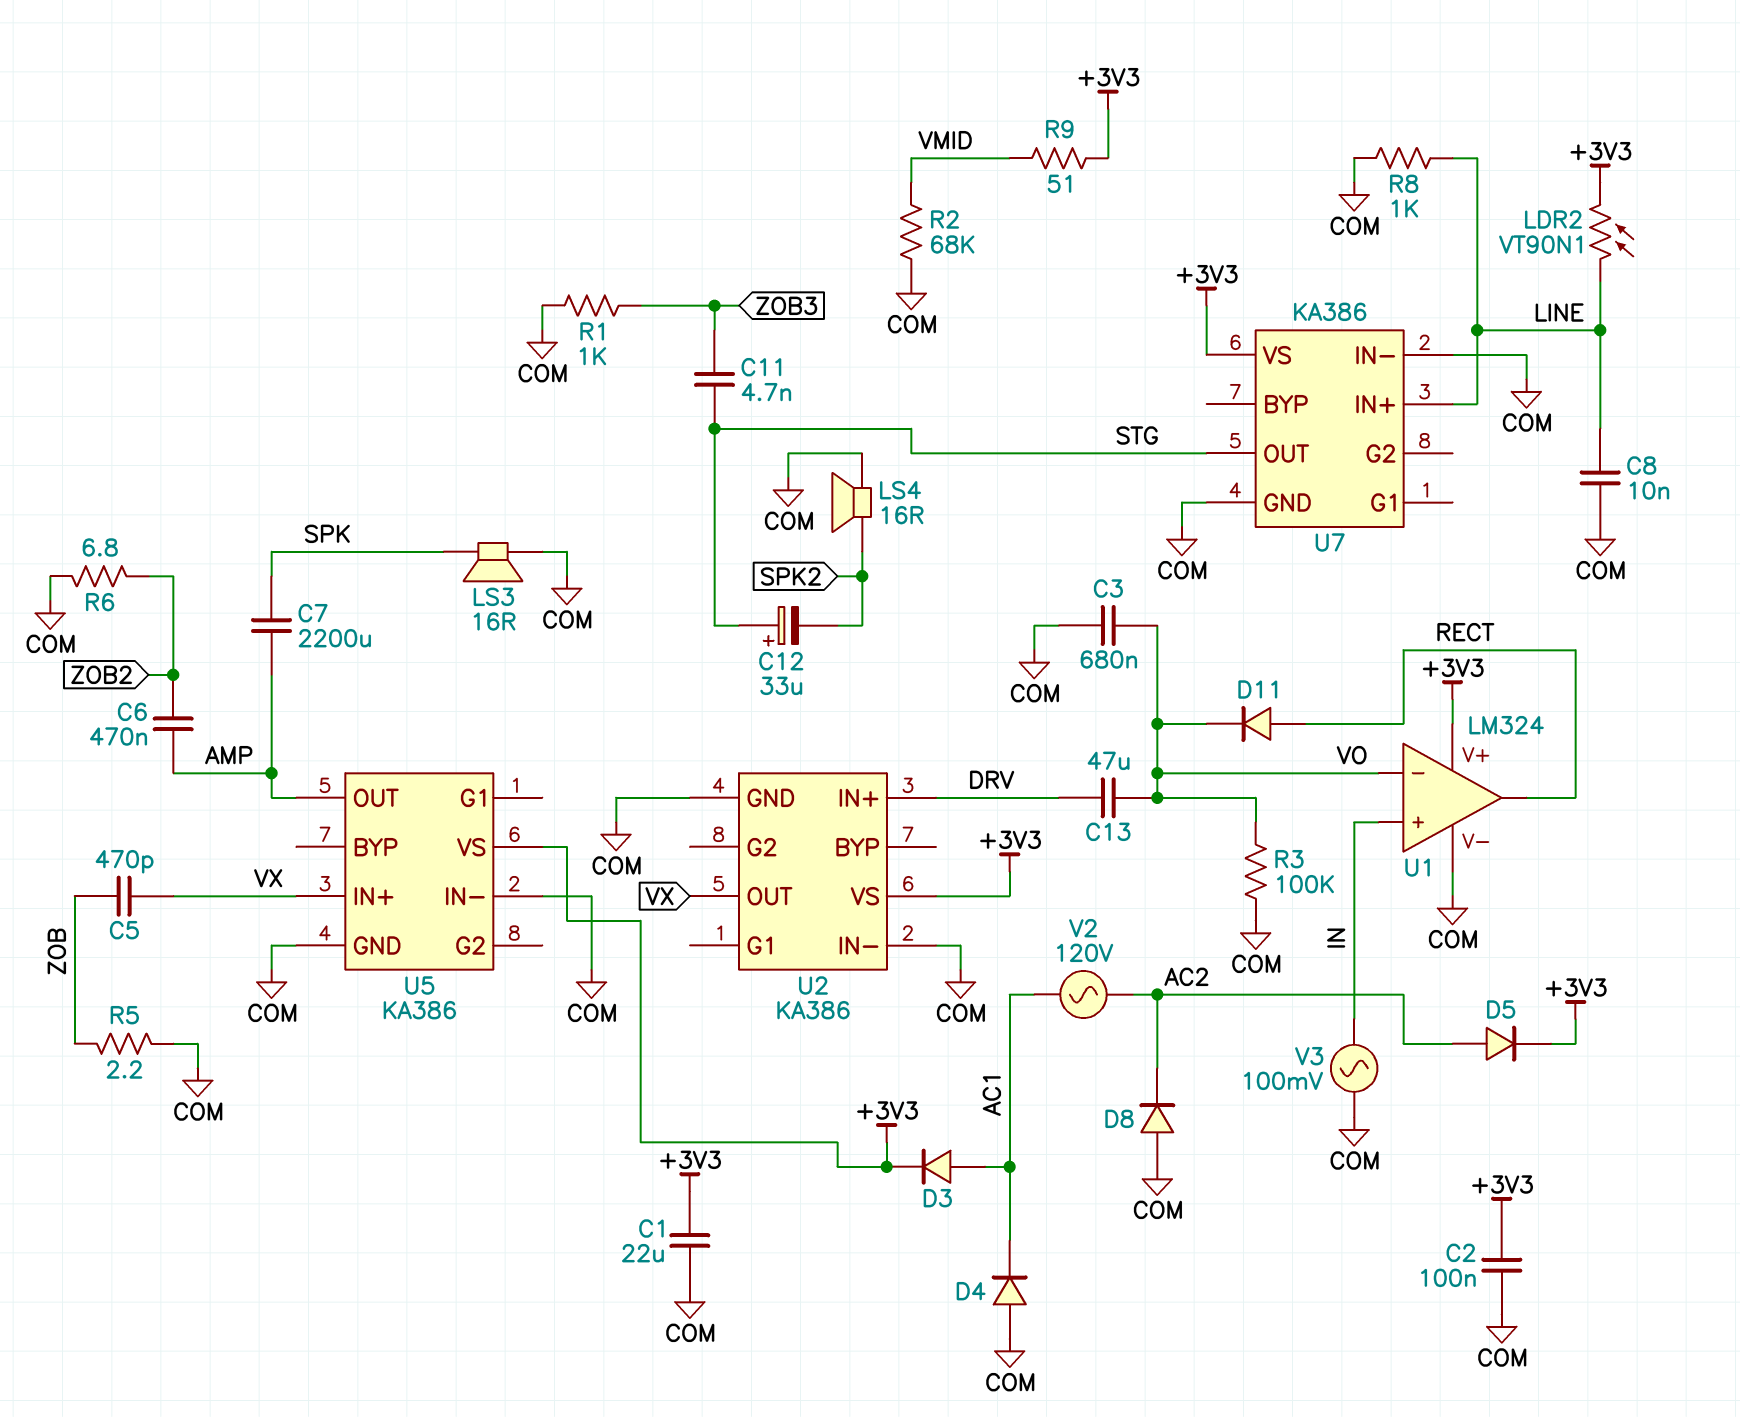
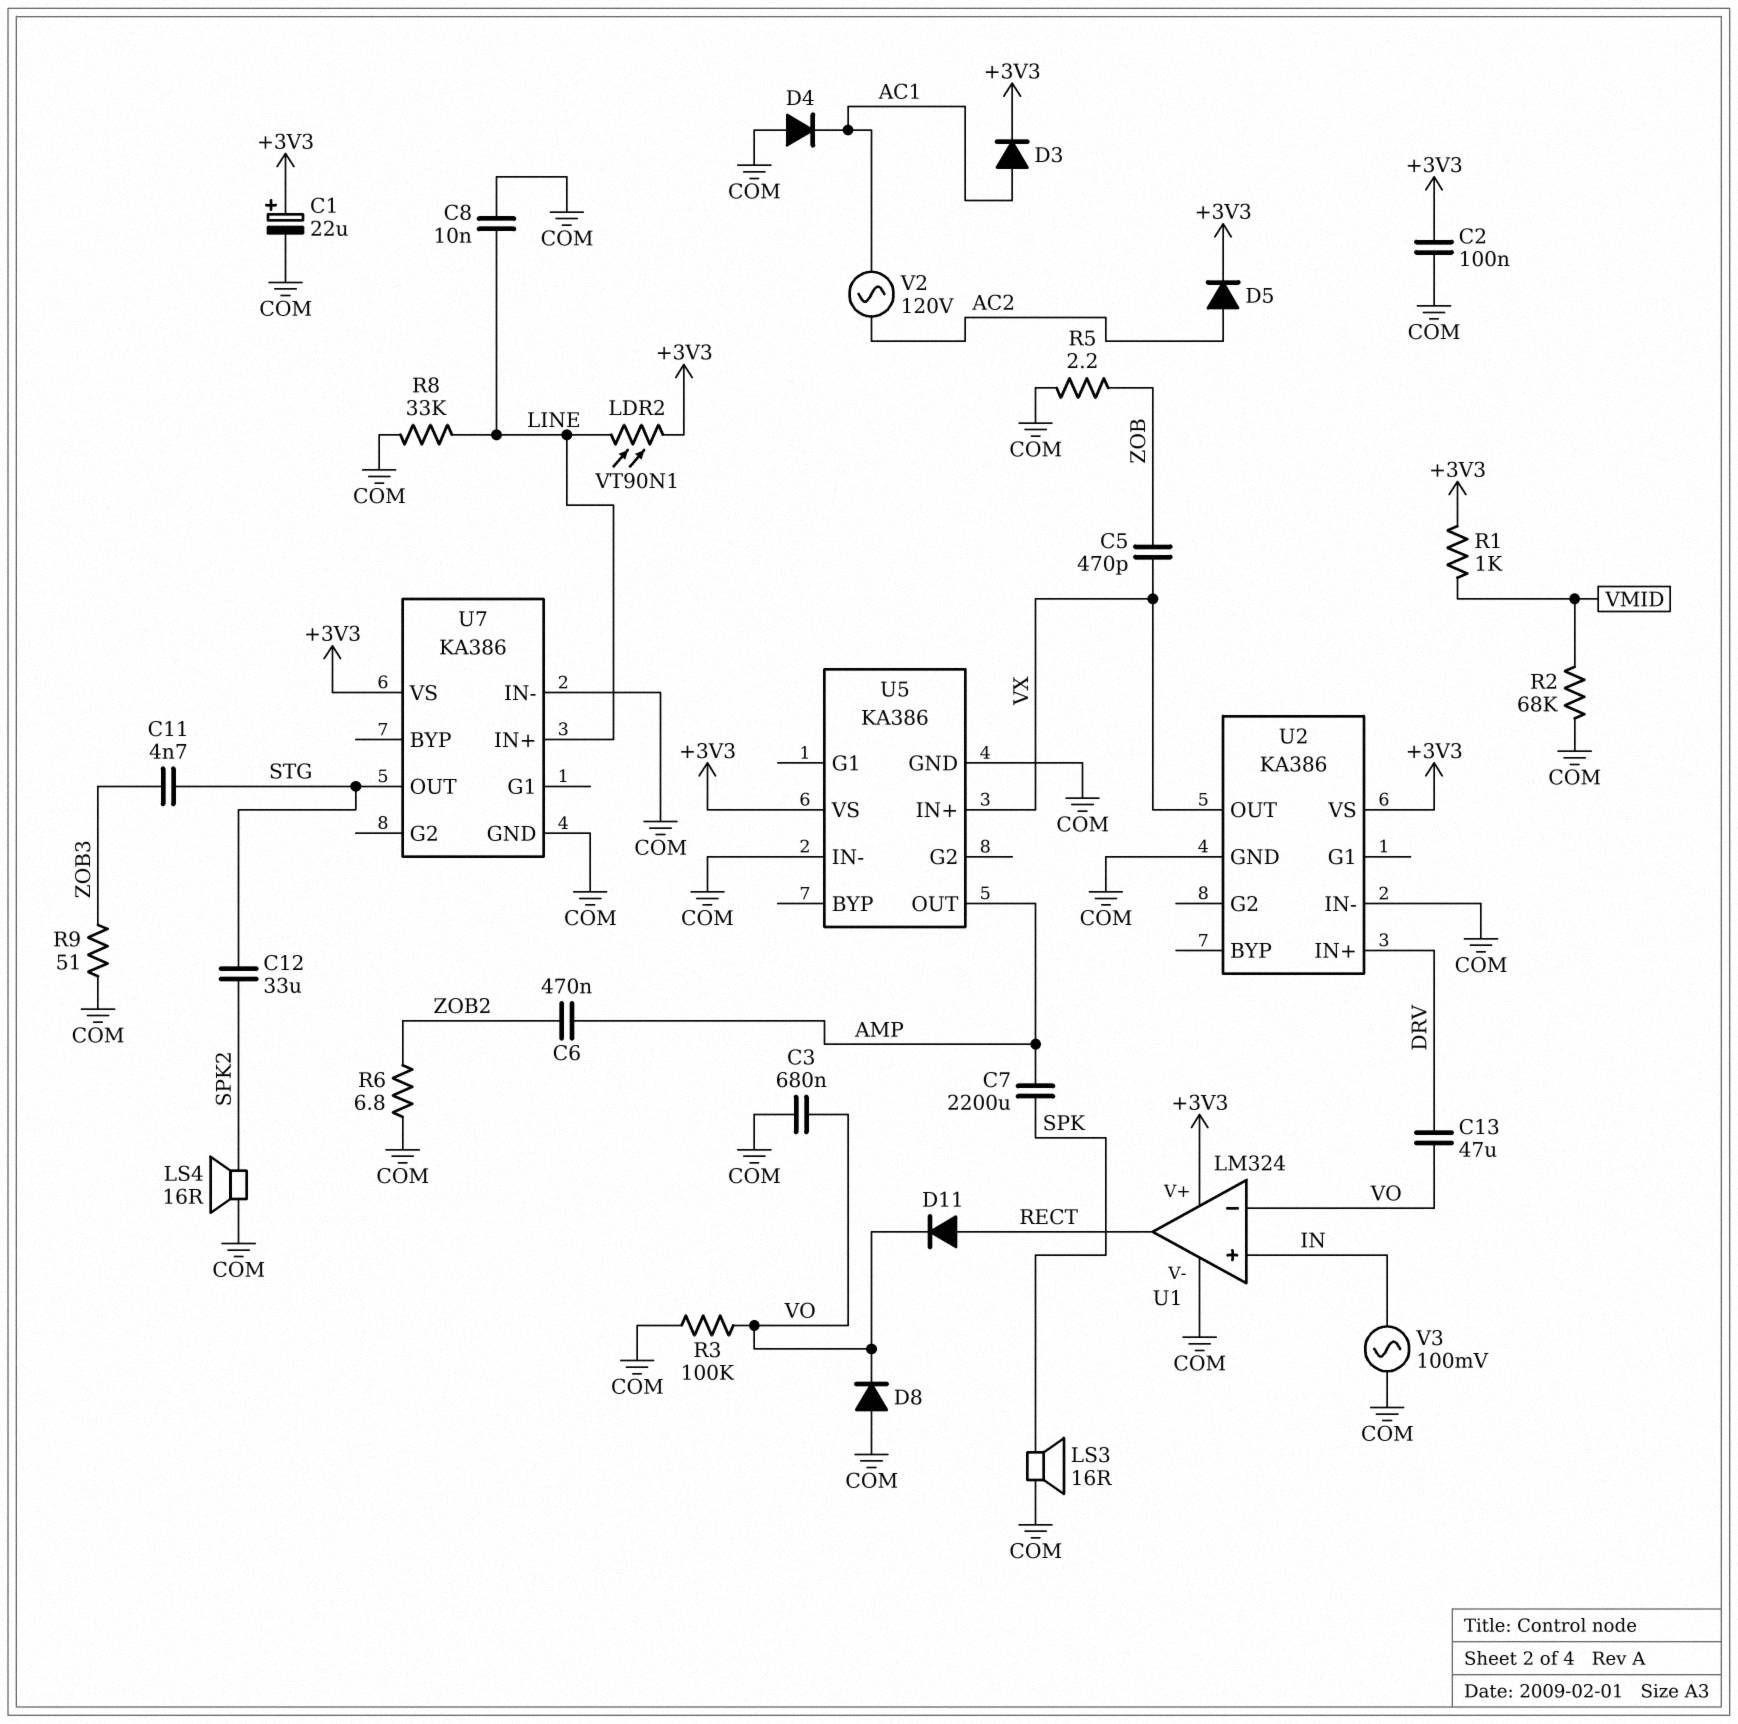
C1: 22uF (+3V3, COM) -> 22uF (plus +3V3, minus COM)
C12: 33uF (plus STG, minus SPK2) -> 33uF (SPK2, STG)
D8: diode (A COM, K AC2) -> diode (A COM, K VO)
R1: 1k (COM, ZOB3) -> 1k (+3V3, VMID)
R8: 1k (COM, LINE) -> 33k (COM, LINE)
R9: 51 (+3V3, VMID) -> 51 (COM, ZOB3)

